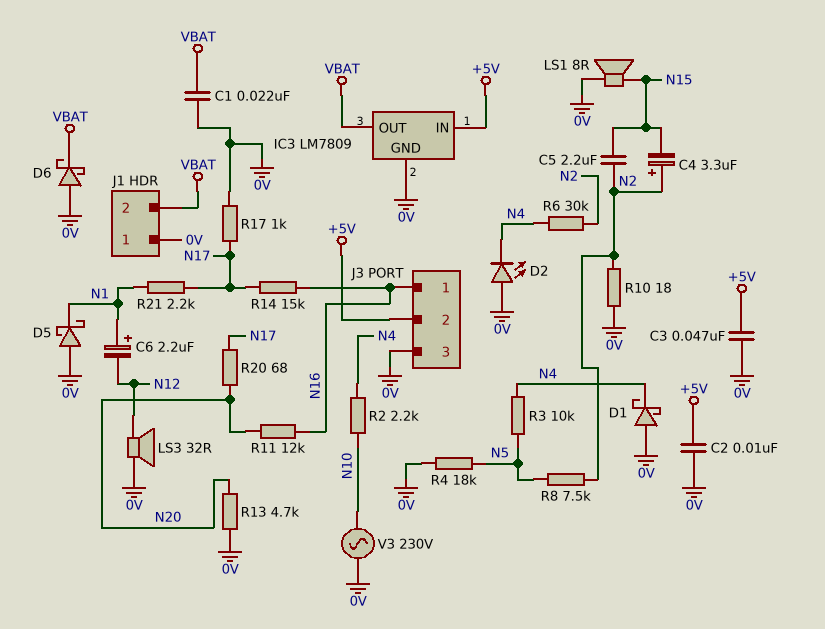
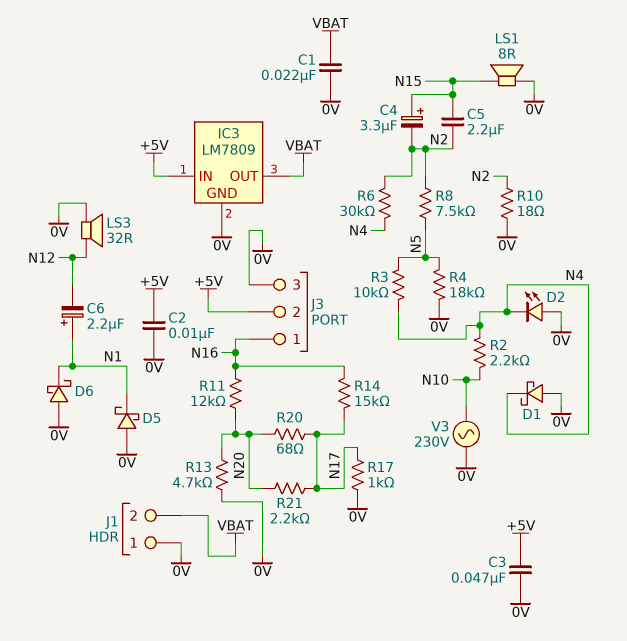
C4: 3.3uF (plus N2, minus N15) -> 3.3uF (plus N15, minus N2)
D6: schottky (A 0V, K VBAT) -> schottky (A 0V, K N1)
R21: 2.2k (N1, N17) -> 2.2k (N17, N20)

